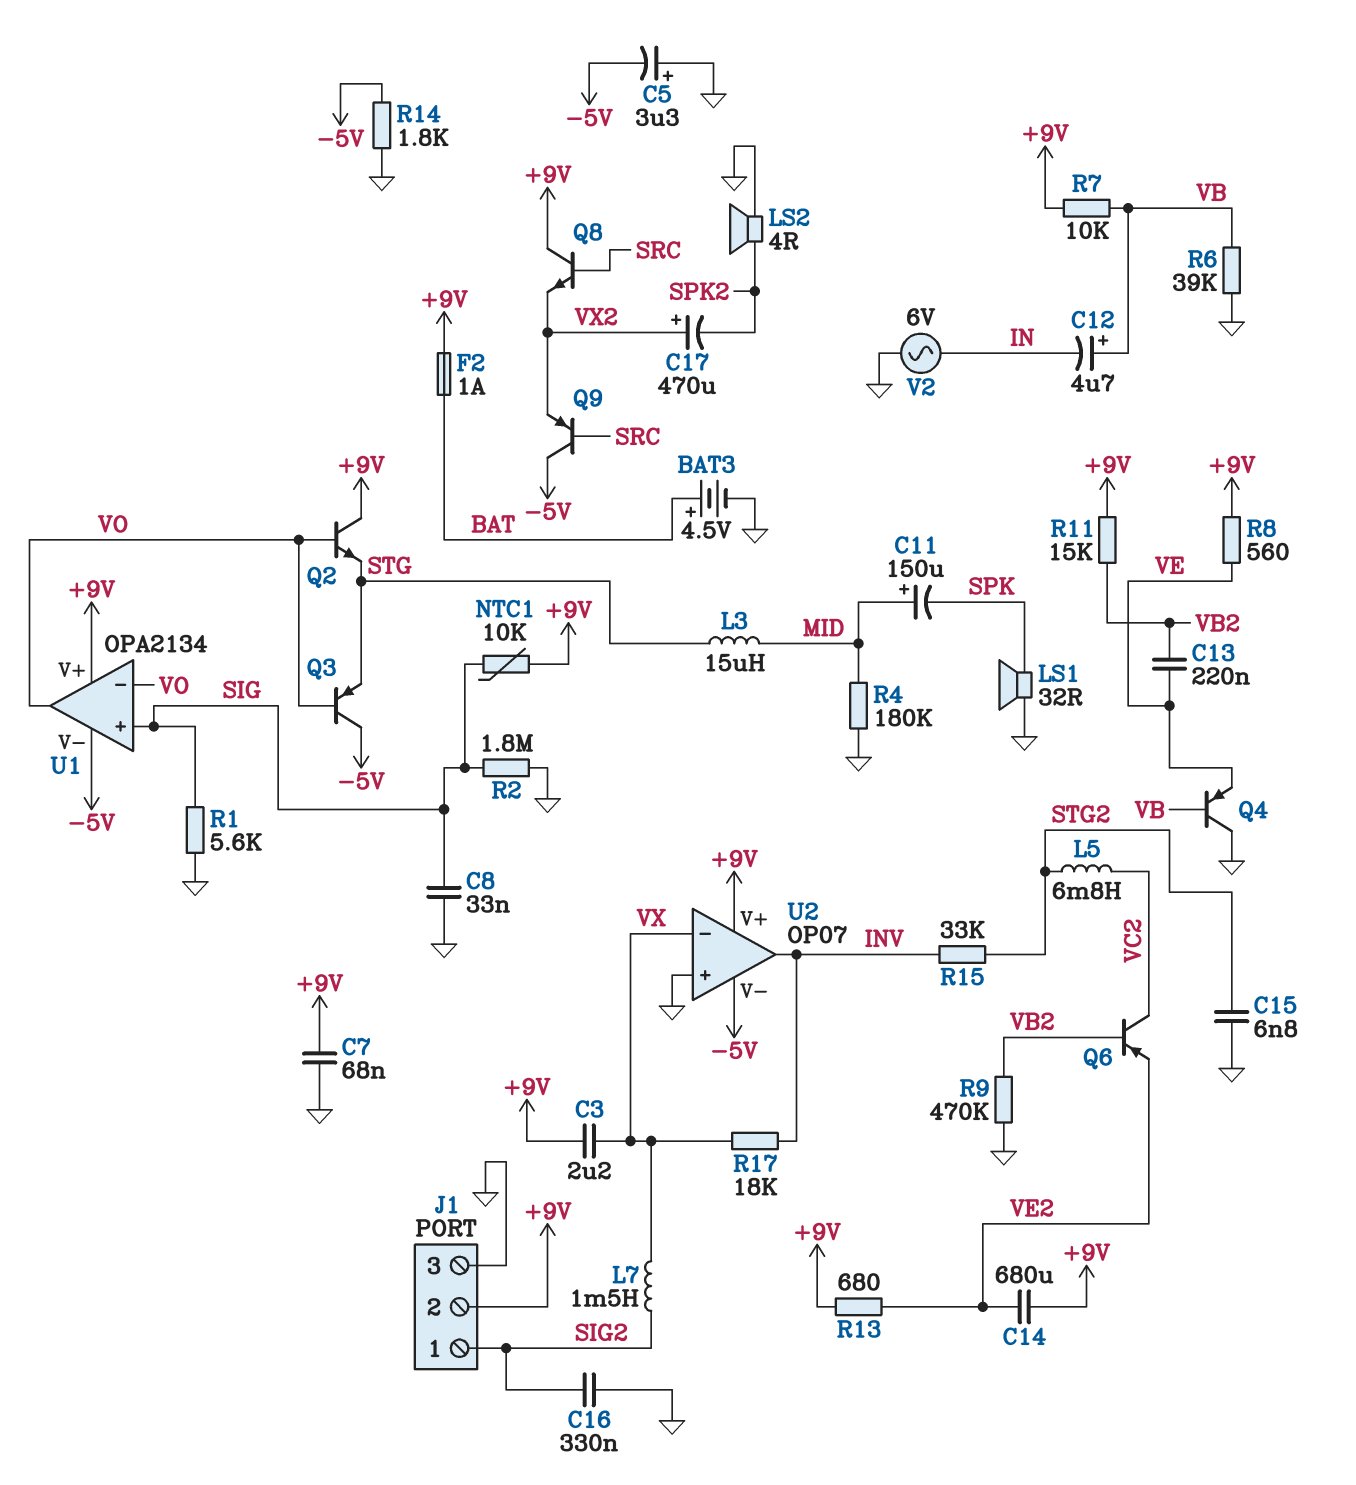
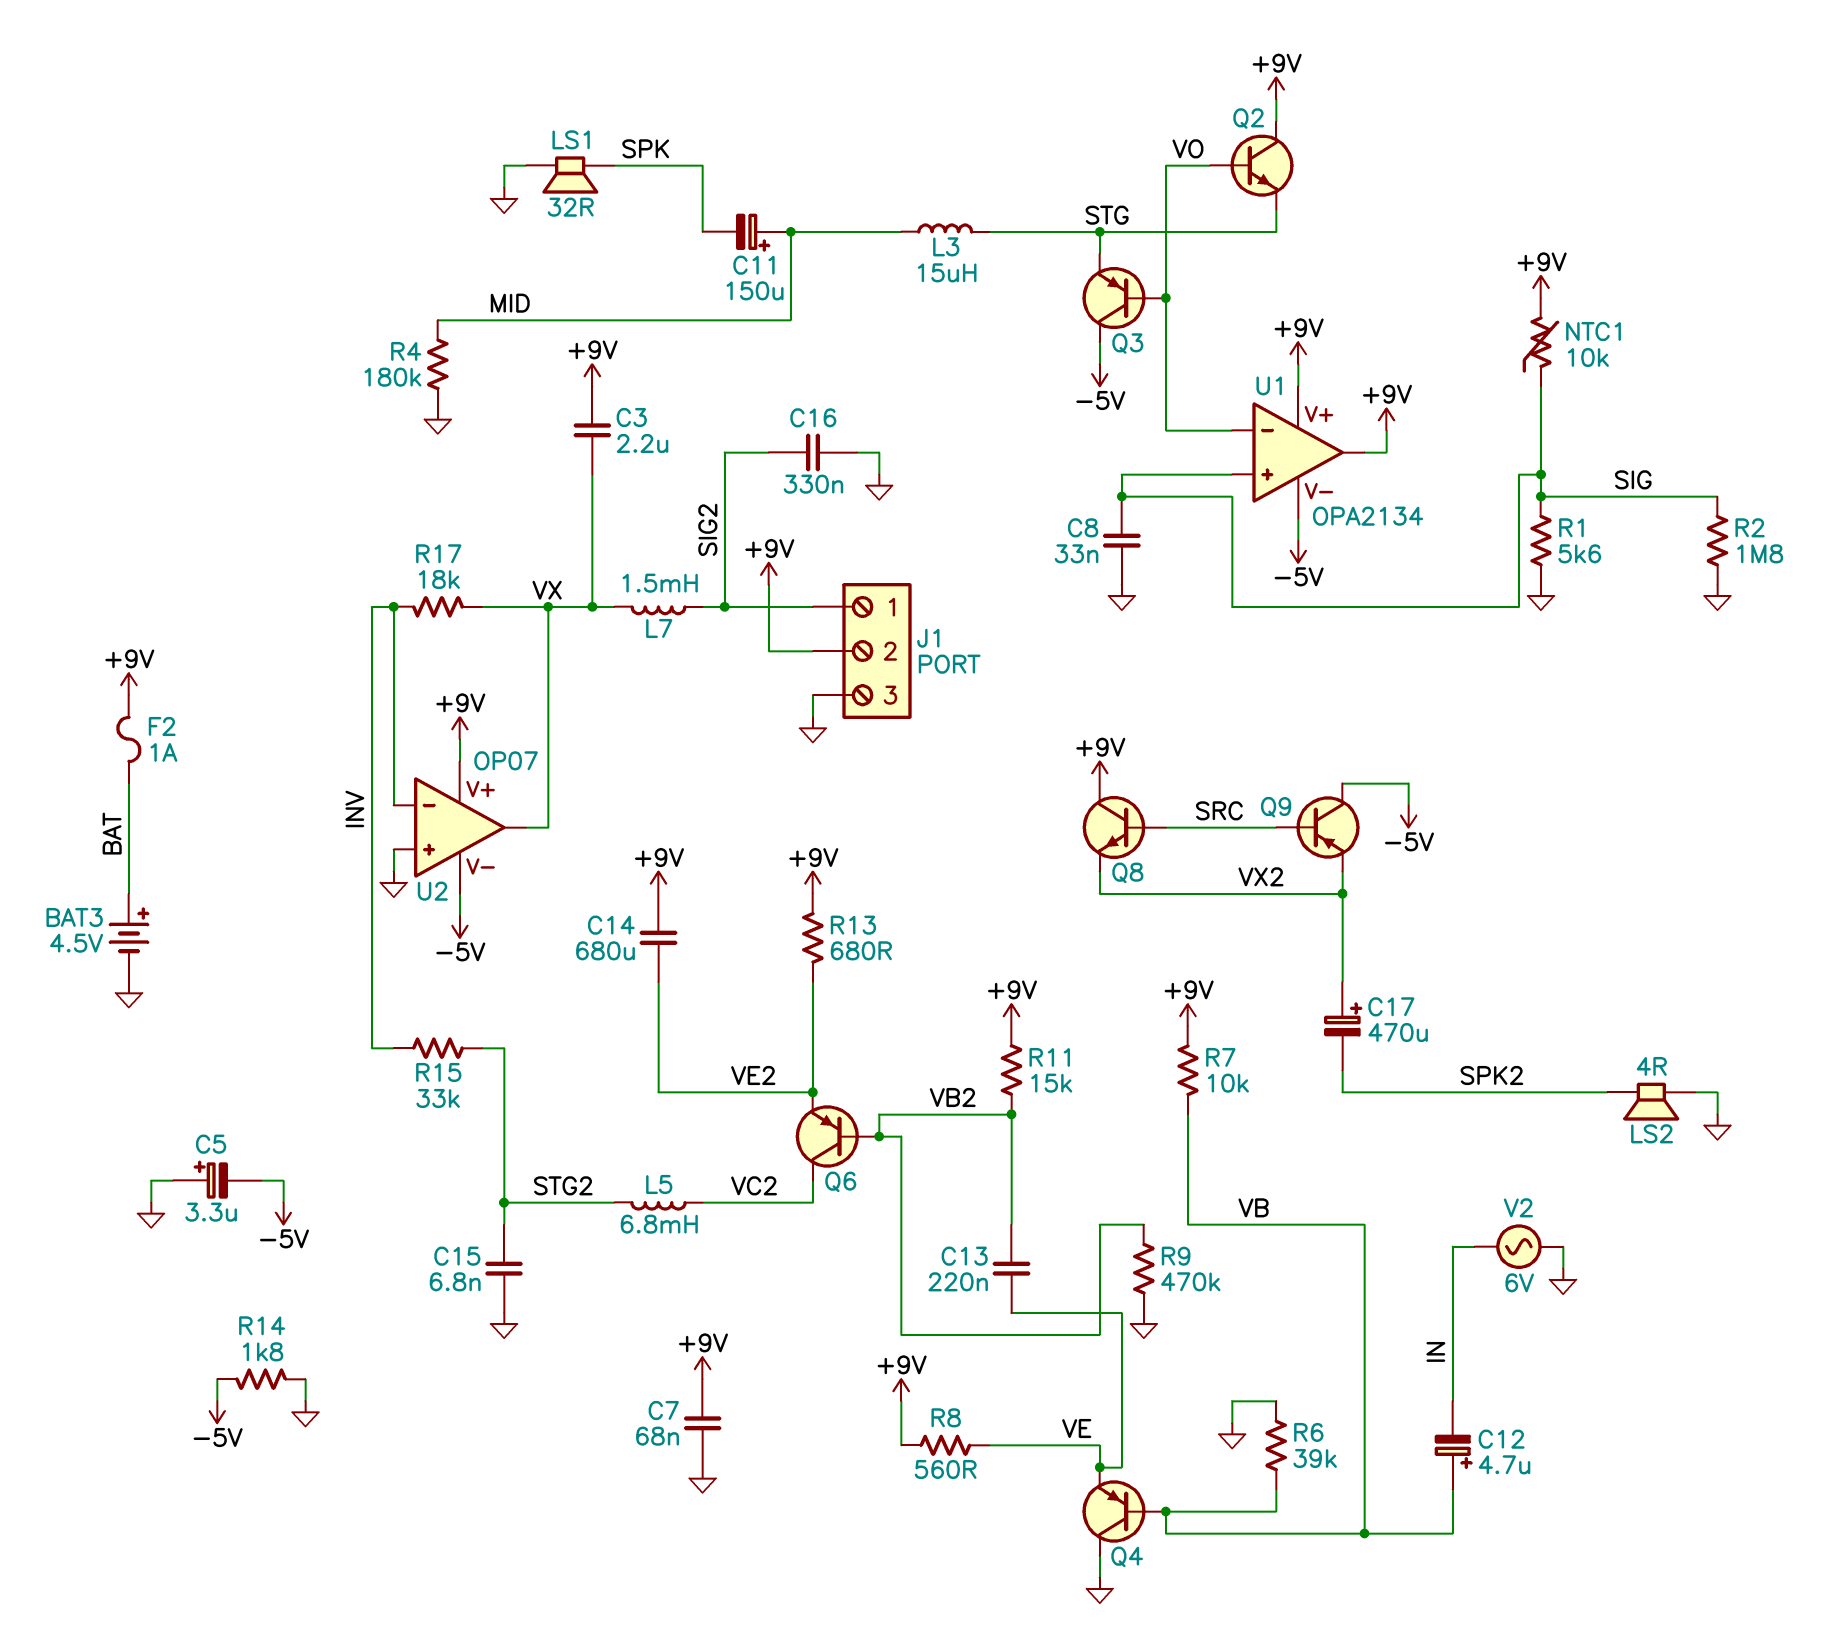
U1 pin out: VO -> +9V
U2 pin in-: VX -> INV
U2 pin out: INV -> VX

